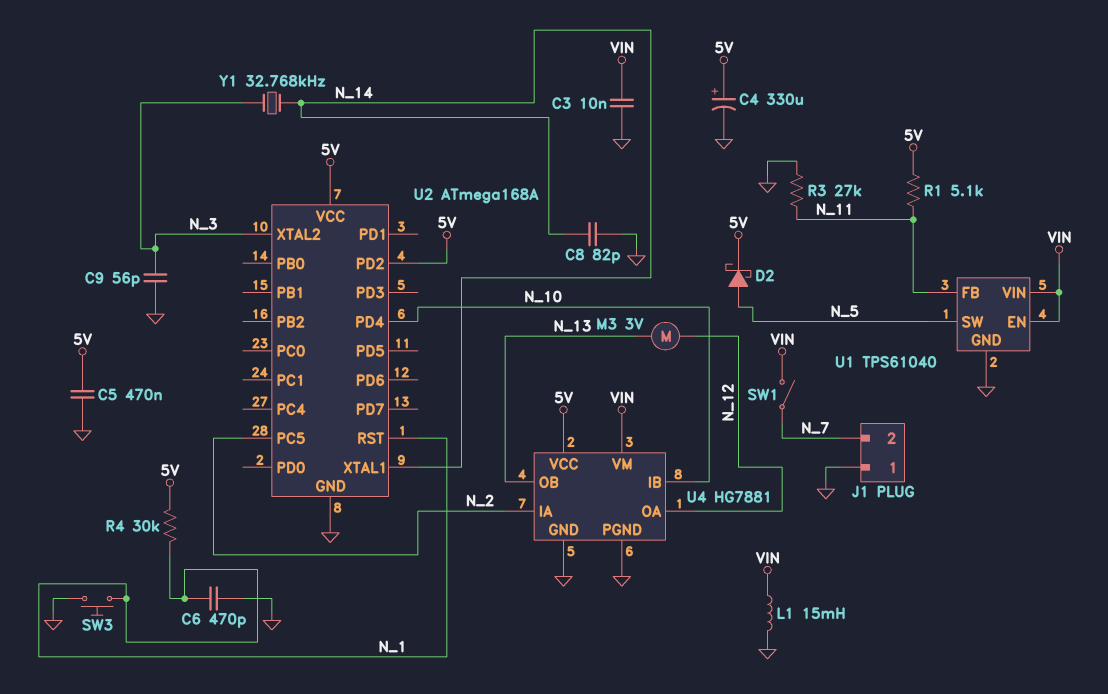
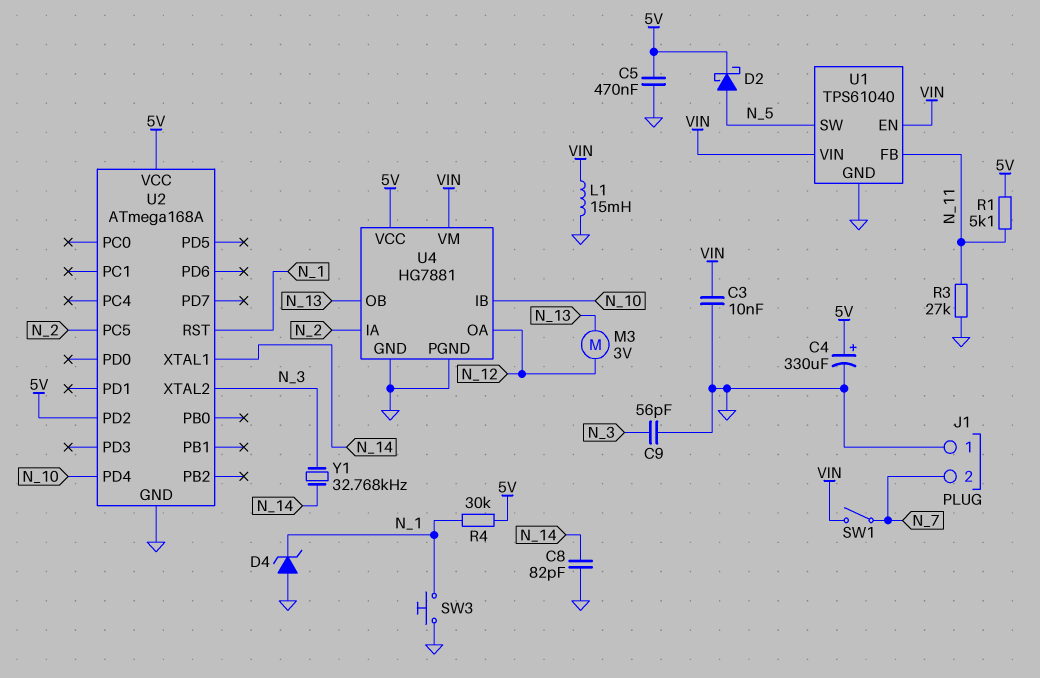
C6: 470pF (GND, N_1) -> none
D4: none -> zener (A GND, K N_1)

